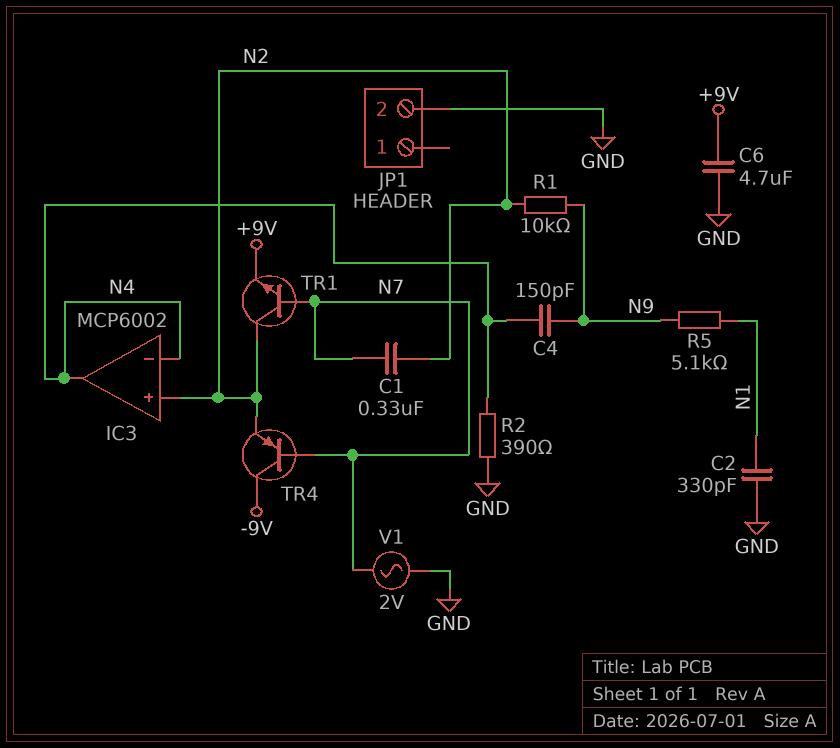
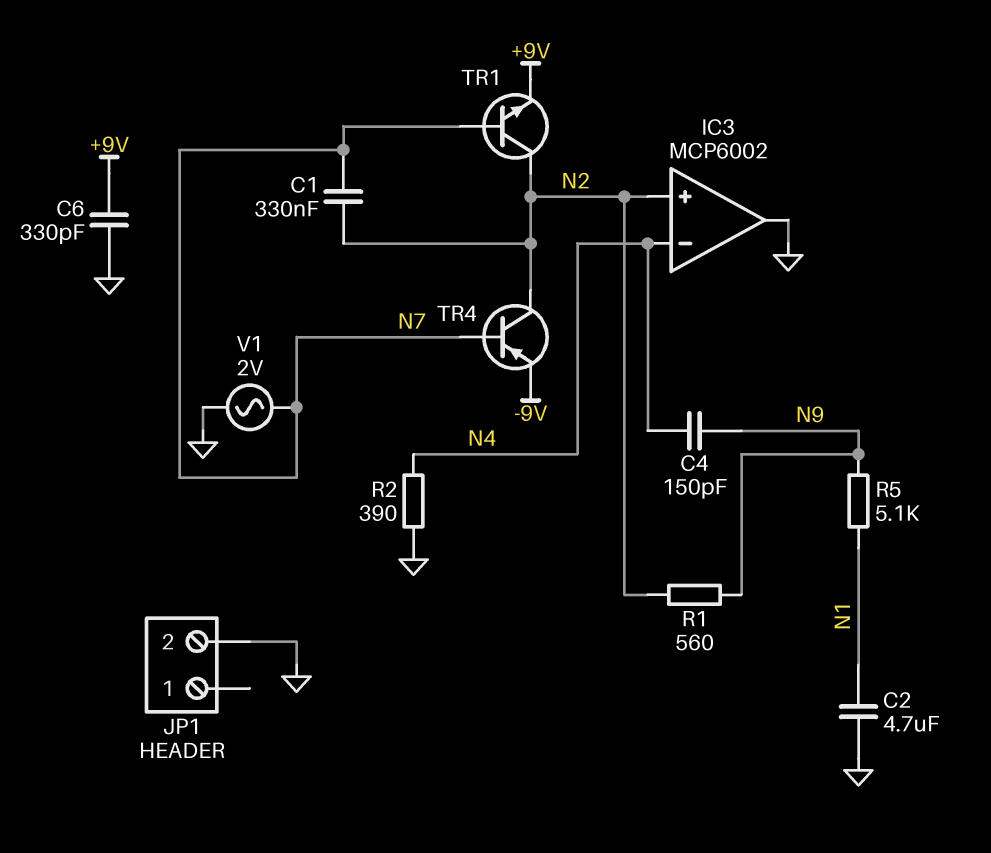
C2: 330pF (GND, N1) -> 4.7uF (GND, N1)
C6: 4.7uF (+9V, GND) -> 330pF (+9V, GND)
IC3 pin out: N4 -> GND
R1: 10k (N2, N9) -> 560 (N2, N9)
TR4: PNP (B N7, C -9V, E N2) -> PNP (B N7, C N2, E -9V)

